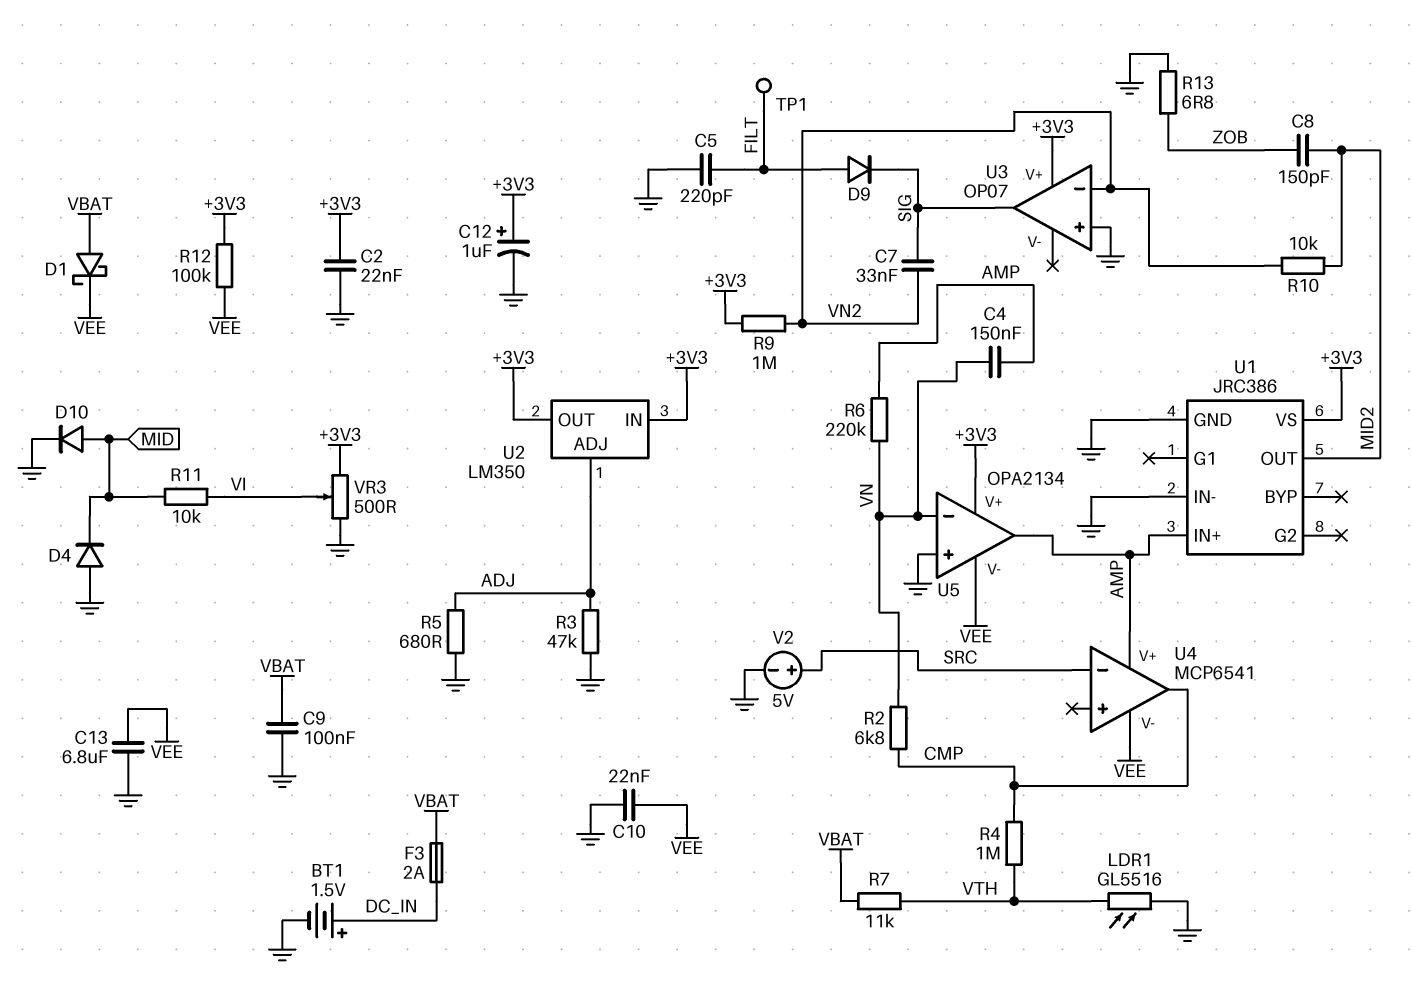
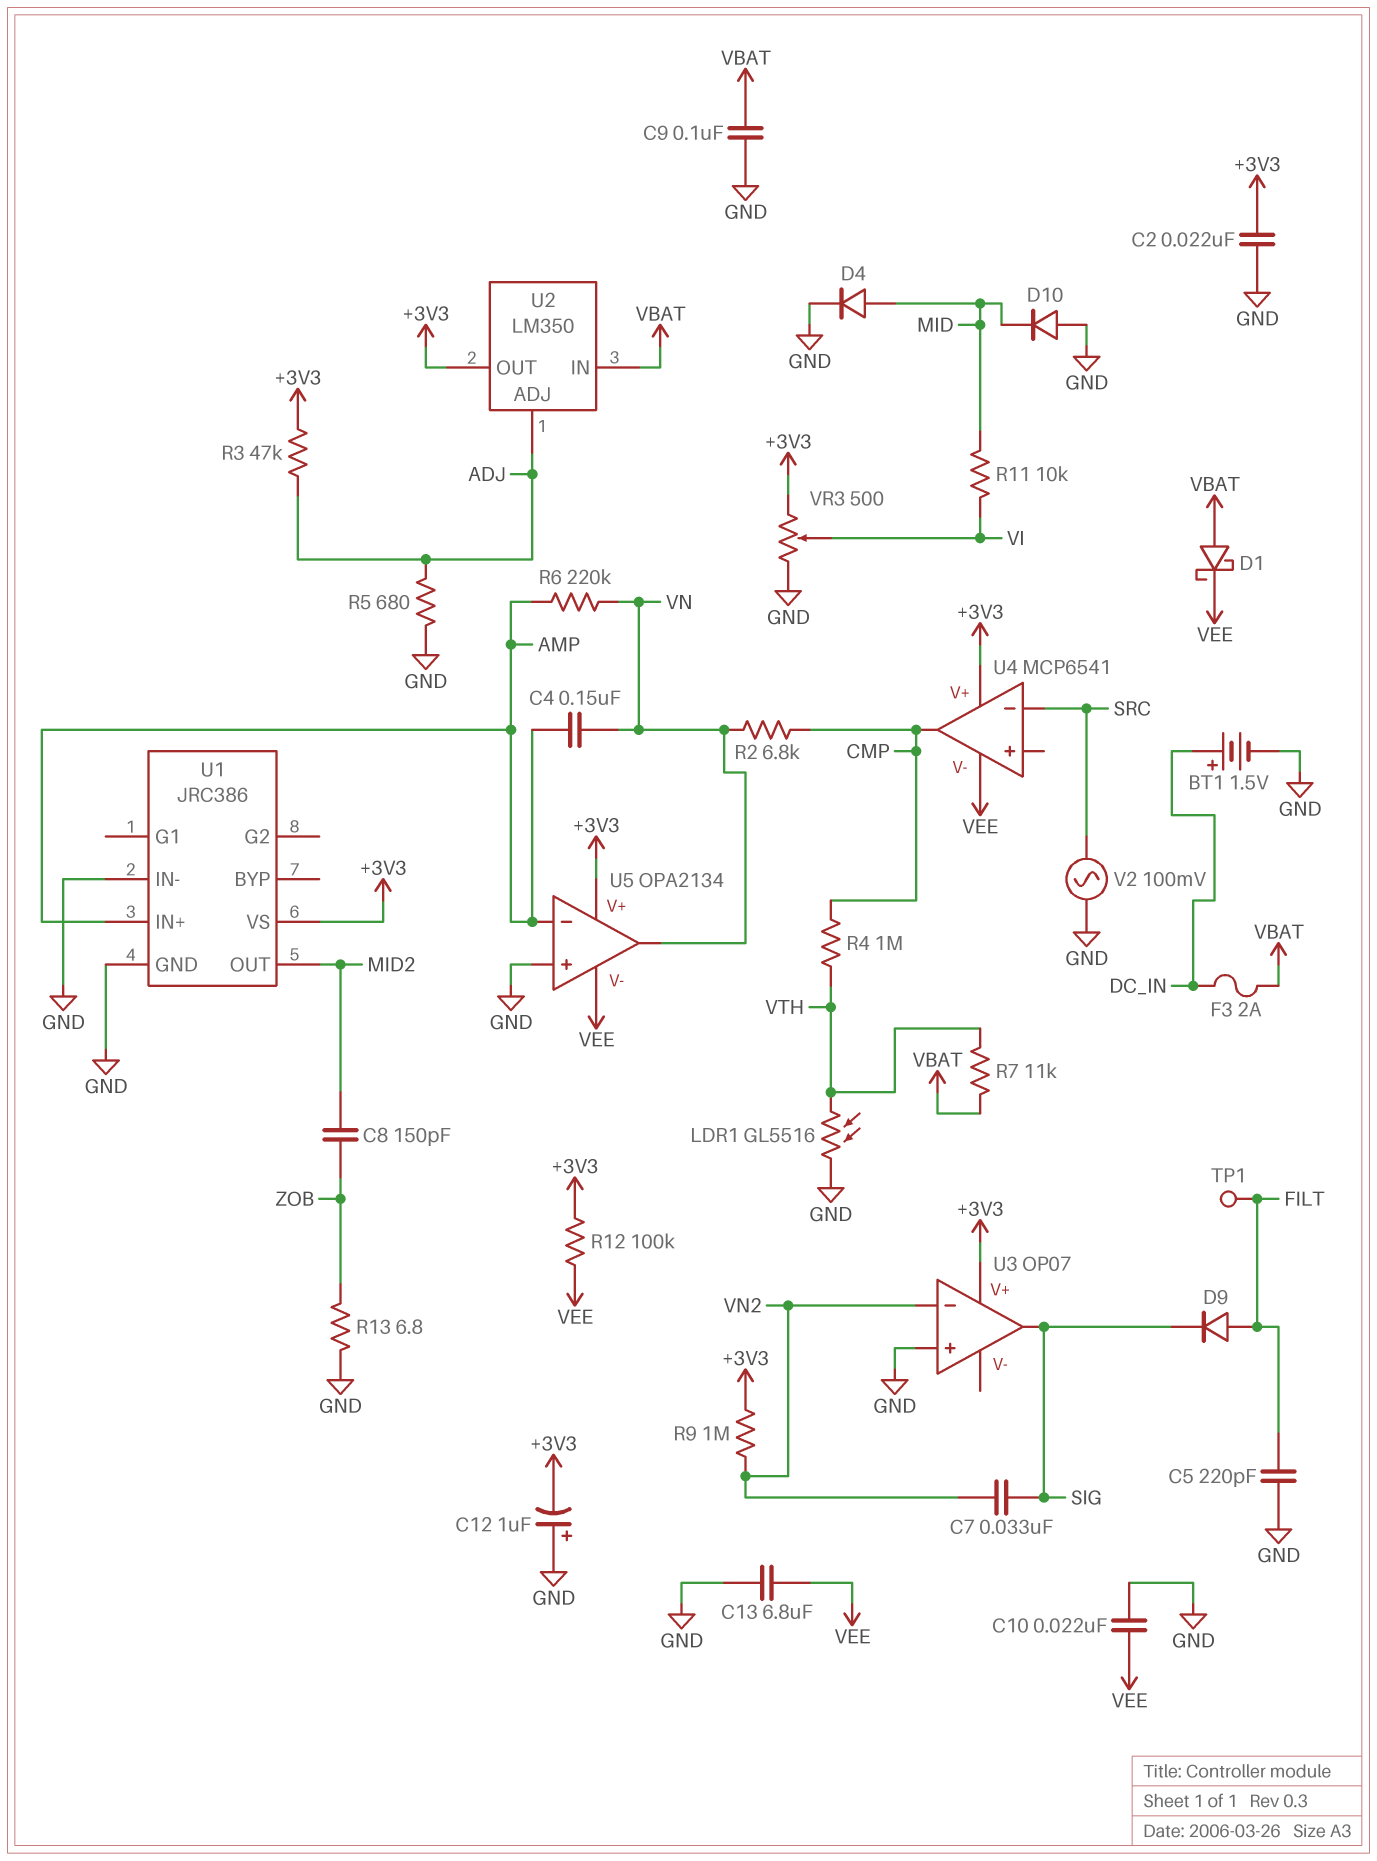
C12: 1uF (plus +3V3, minus GND) -> 1uF (plus GND, minus +3V3)
D4: diode (A GND, K MID) -> diode (A MID, K GND)
D10: diode (A MID, K GND) -> diode (A GND, K MID)
R3: 47k (ADJ, GND) -> 47k (+3V3, ADJ)
R10: 10k (MID2, VN2) -> none
U2 pin IN: +3V3 -> VBAT
U4 pin V+: AMP -> +3V3
U5 pin in-: VN -> AMP
U5 pin out: AMP -> VN
V2: 5V (plus SRC, minus GND) -> AC 100mV (GND, SRC)

